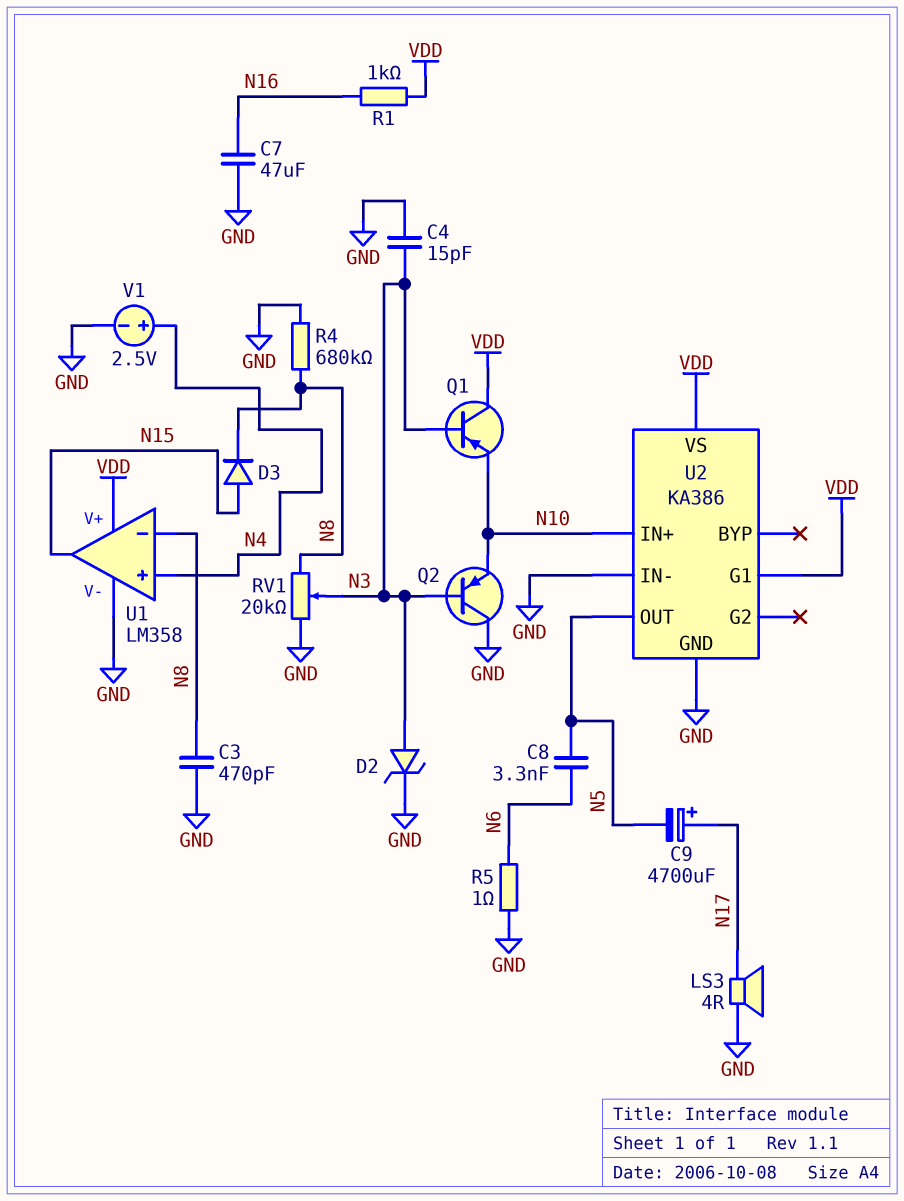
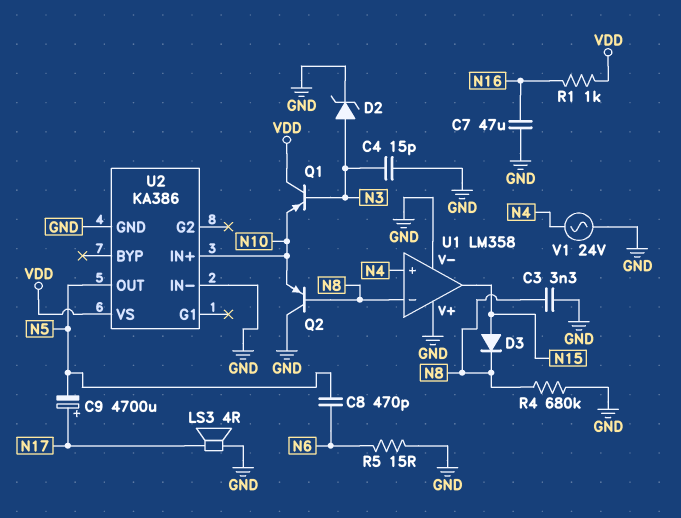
C3: 470pF (GND, N8) -> 3.3nF (GND, N8)
C8: 3.3nF (N5, N6) -> 470pF (N5, N6)
Q2: PNP (B N3, C GND, E N10) -> PNP (B N8, C GND, E N10)
R5: 1 (GND, N6) -> 15 (GND, N6)
RV1: 20k (GND, N8, wiper N3) -> none
U1 pin V+: VDD -> GND
U2 pin G1: VDD -> none
V1: 2.5V (plus N4, minus GND) -> AC 24V (GND, N4)

